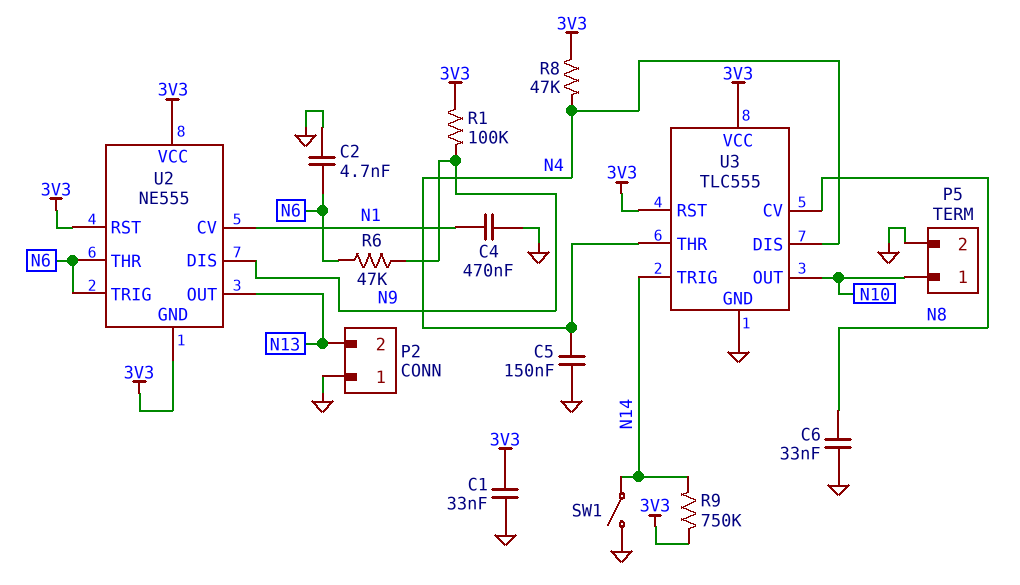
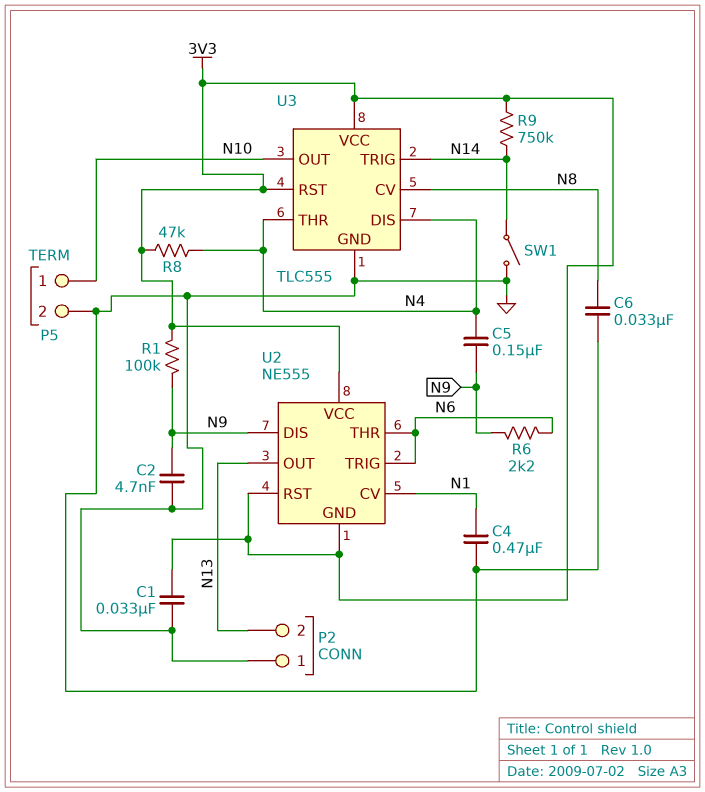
C2: 4.7nF (GND, N6) -> 4.7nF (GND, N9)
C5: 150nF (GND, N4) -> 150nF (N4, N9)
R6: 47k (N6, N9) -> 2.2k (N6, N9)

